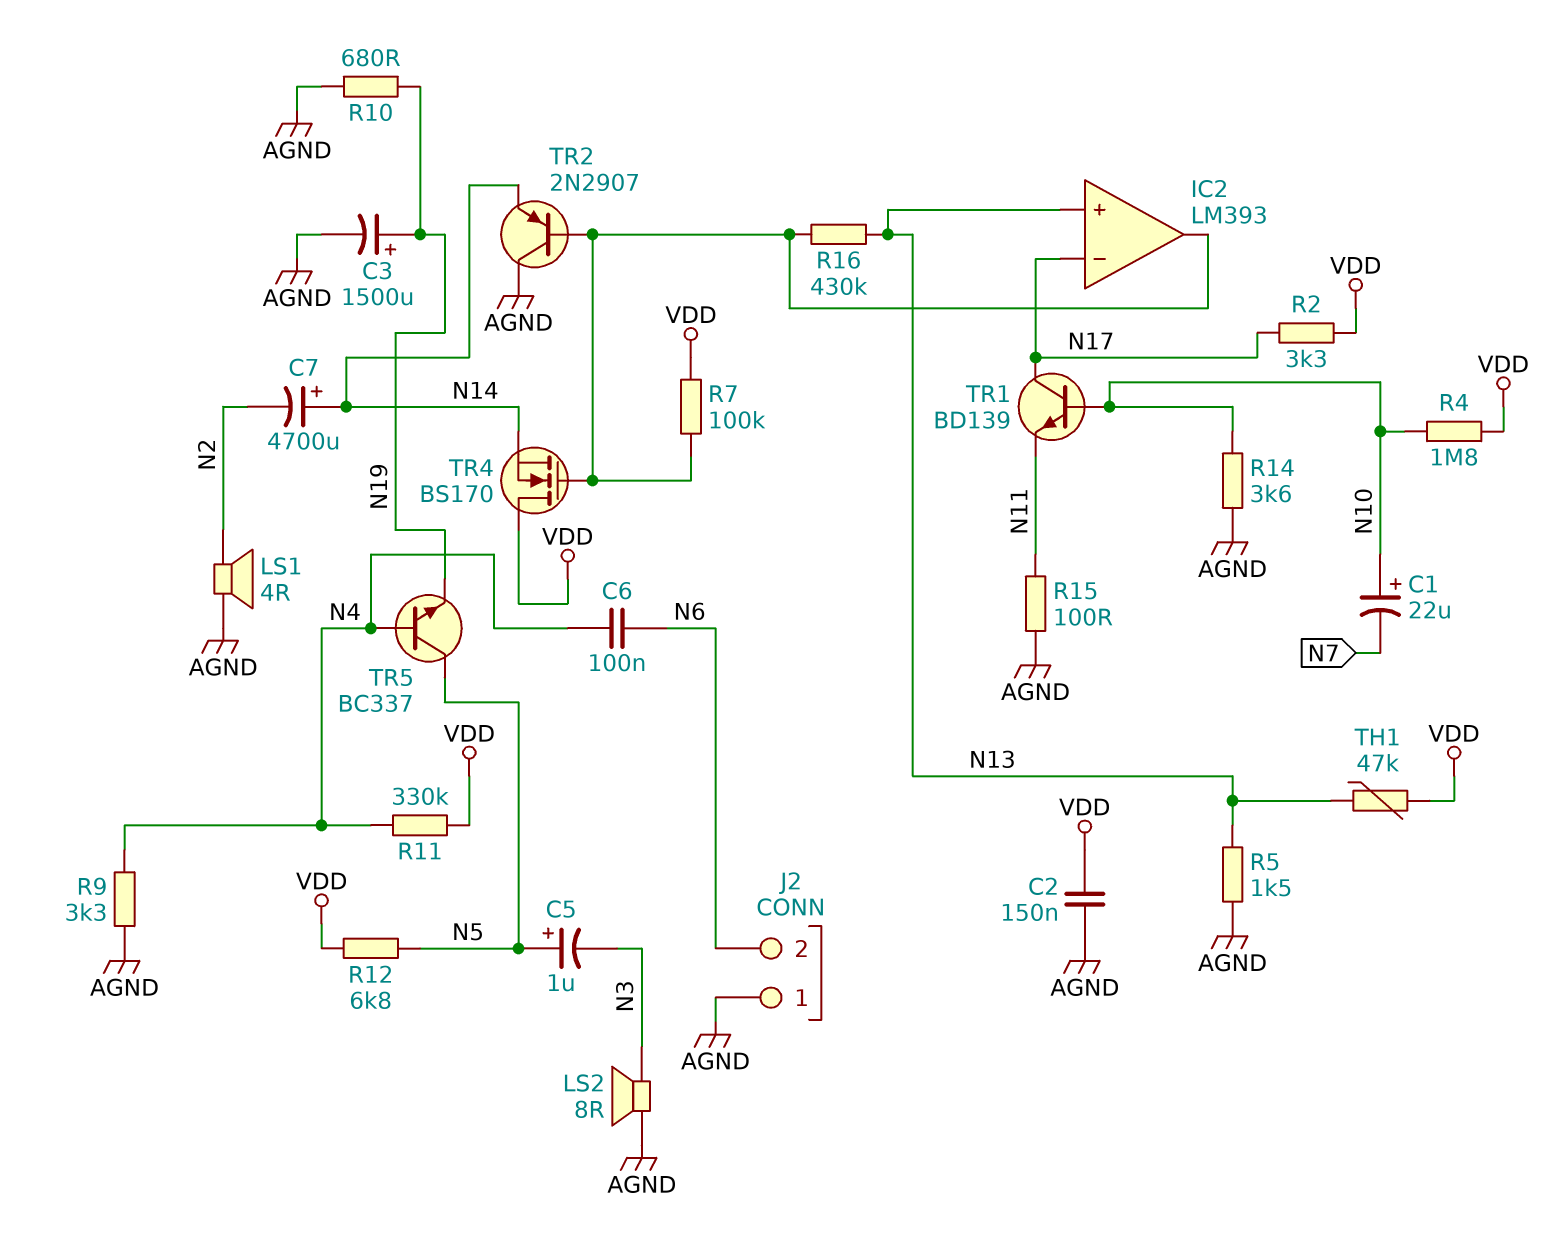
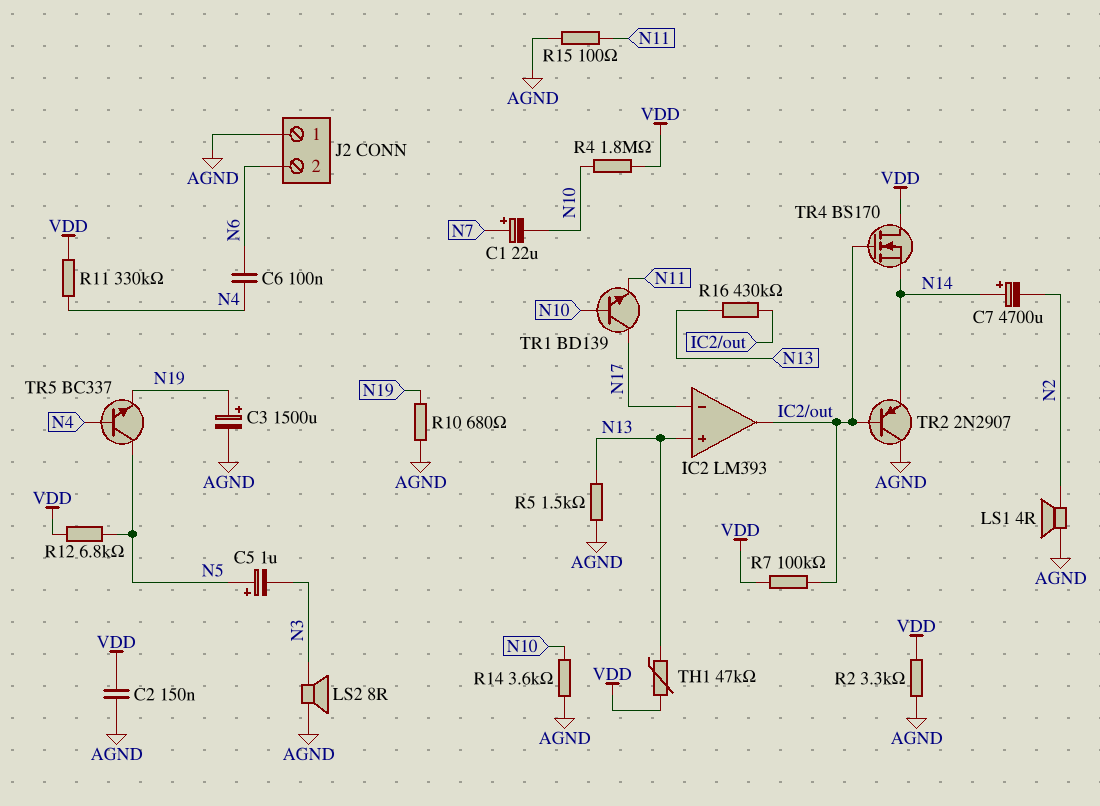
C1: 22uF (plus N10, minus N7) -> 22uF (plus N7, minus N10)
R2: 3.3k (N17, VDD) -> 3.3k (AGND, VDD)
R9: 3.3k (AGND, N4) -> none

